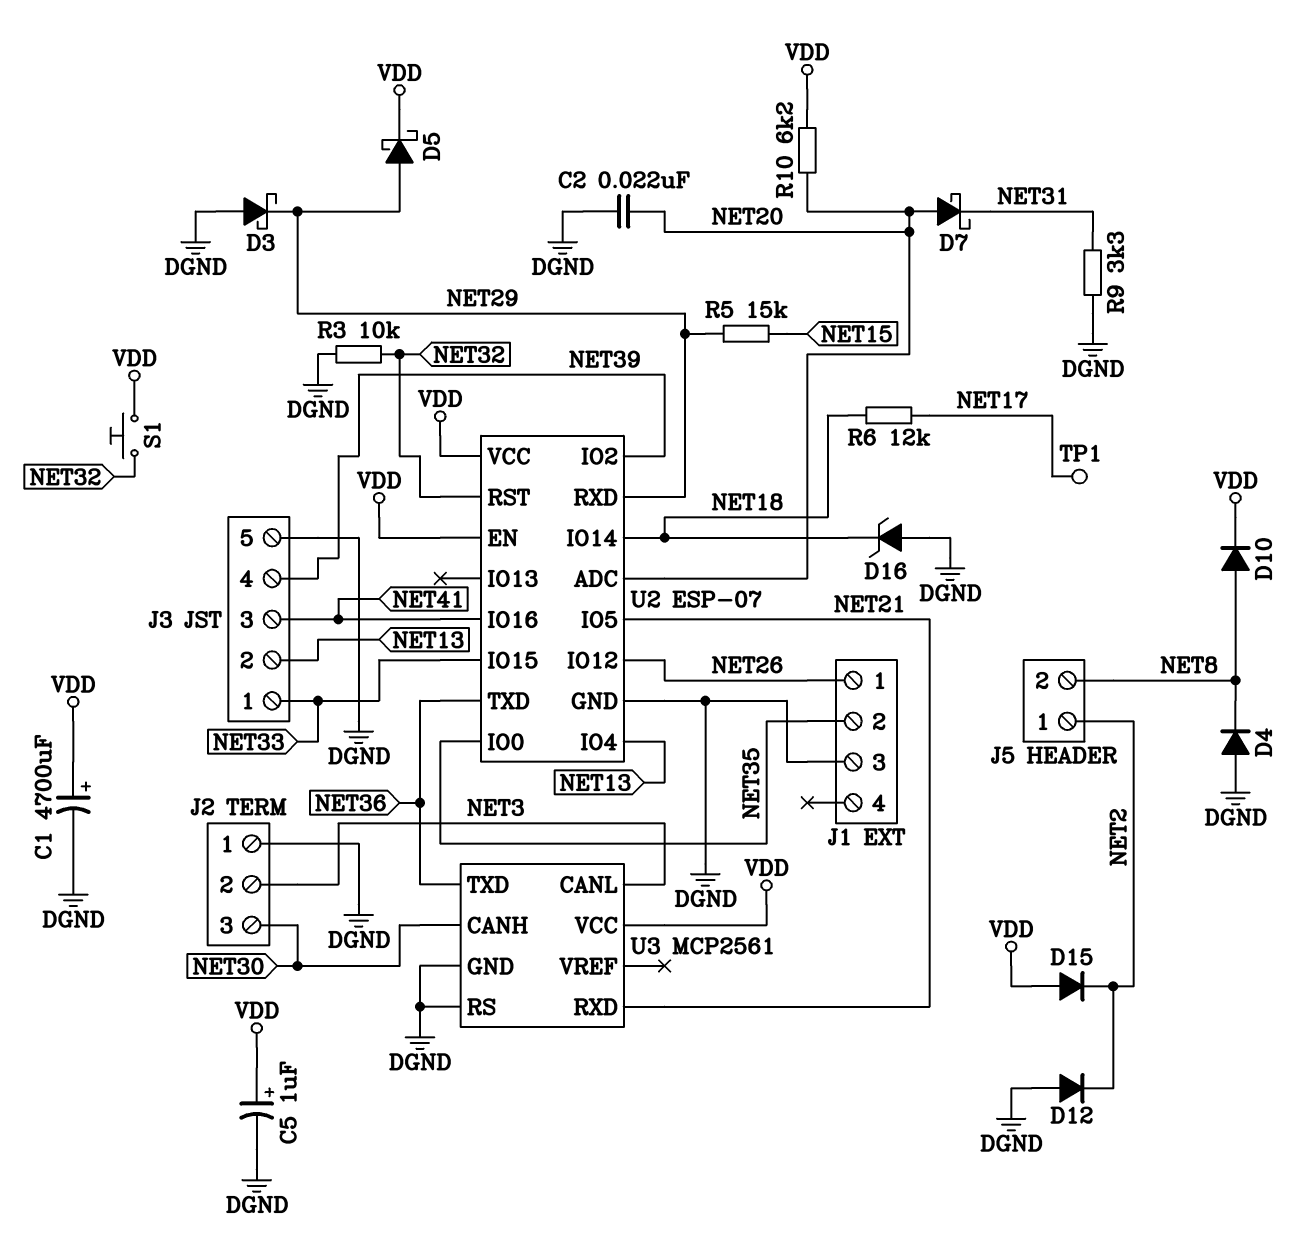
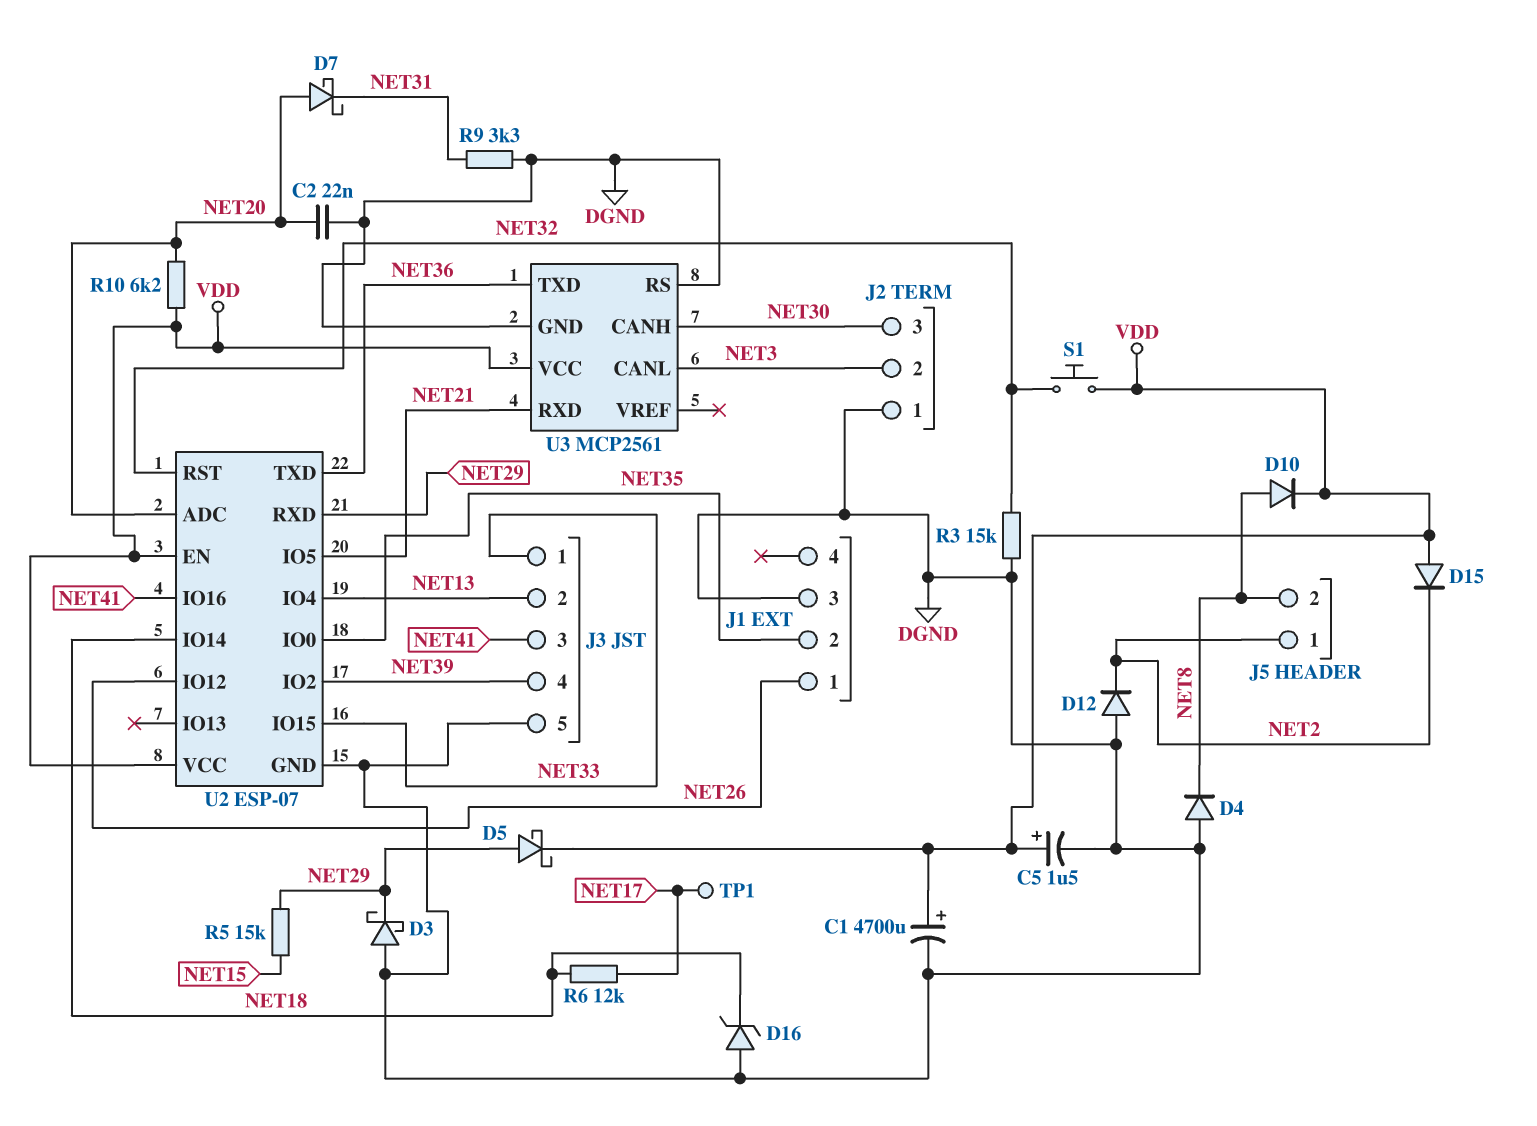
C5: 1uF (plus VDD, minus DGND) -> 1.5uF (plus VDD, minus DGND)
R3: 10k (DGND, NET32) -> 15k (DGND, NET32)

